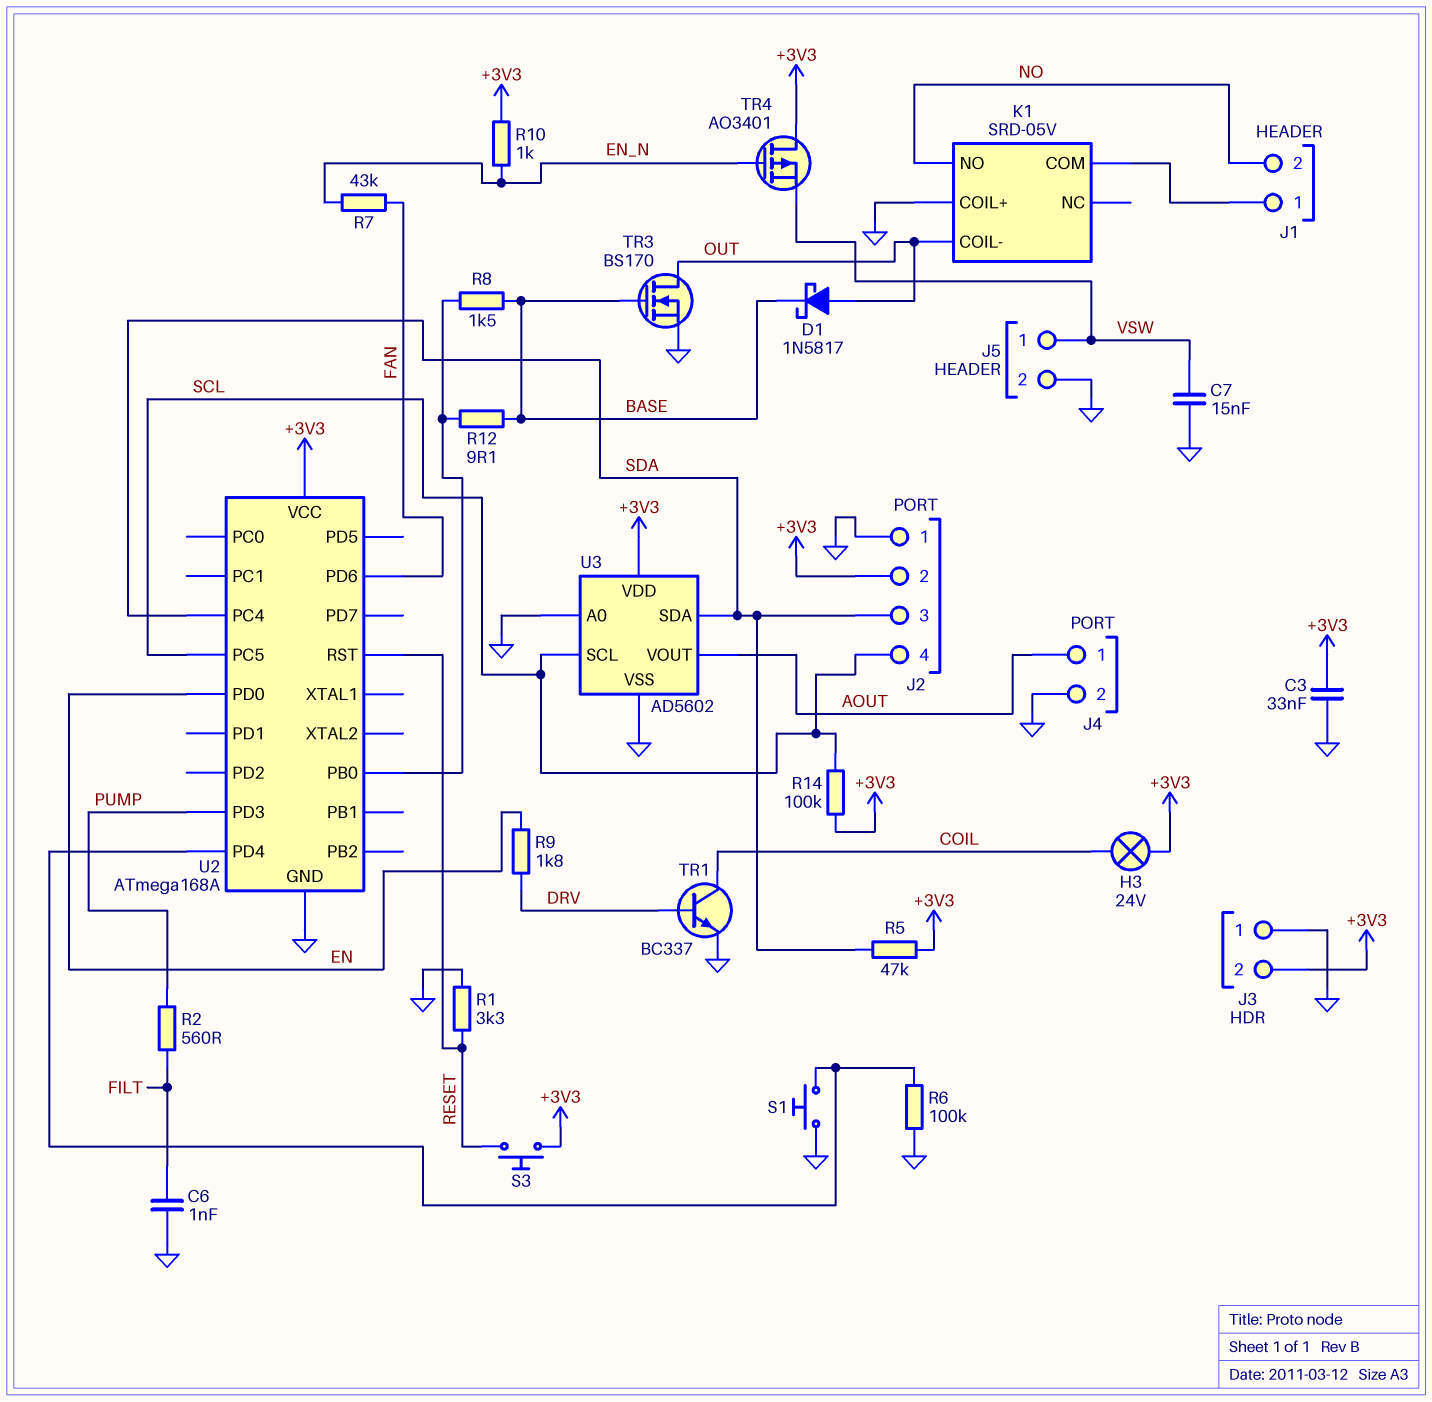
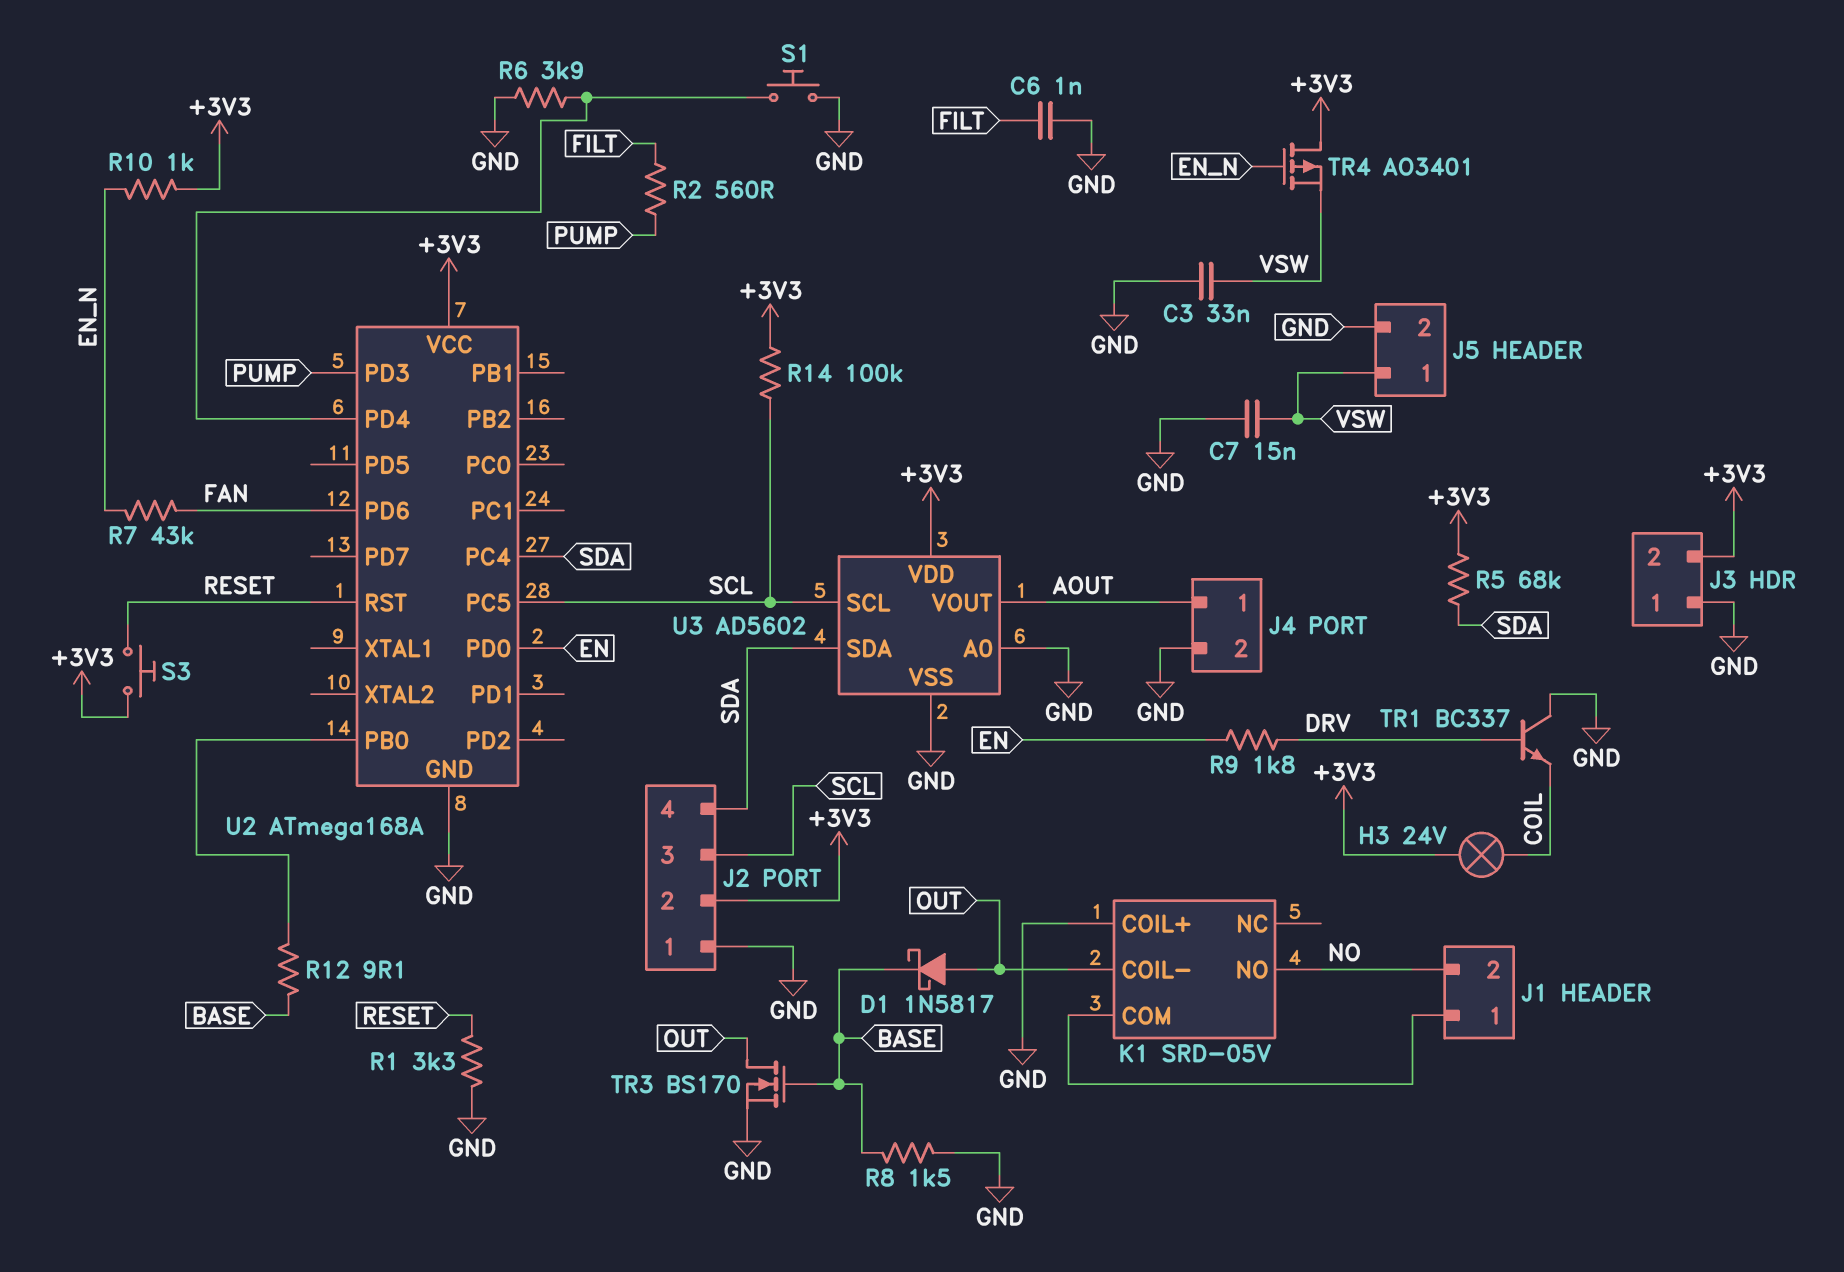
C3: 33nF (+3V3, GND) -> 33nF (GND, VSW)
J2 pin 3: SDA -> SCL
J2 pin 4: SCL -> SDA
R5: 47k (+3V3, SDA) -> 68k (+3V3, SDA)
R6: 100k (GND, U2/PD4) -> 3.9k (GND, U2/PD4)
R8: 1.5k (BASE, U2/PB0) -> 1.5k (BASE, GND)
TR1: NPN BC337 (B DRV, C COIL, E GND) -> NPN BC337 (B DRV, C GND, E COIL)

